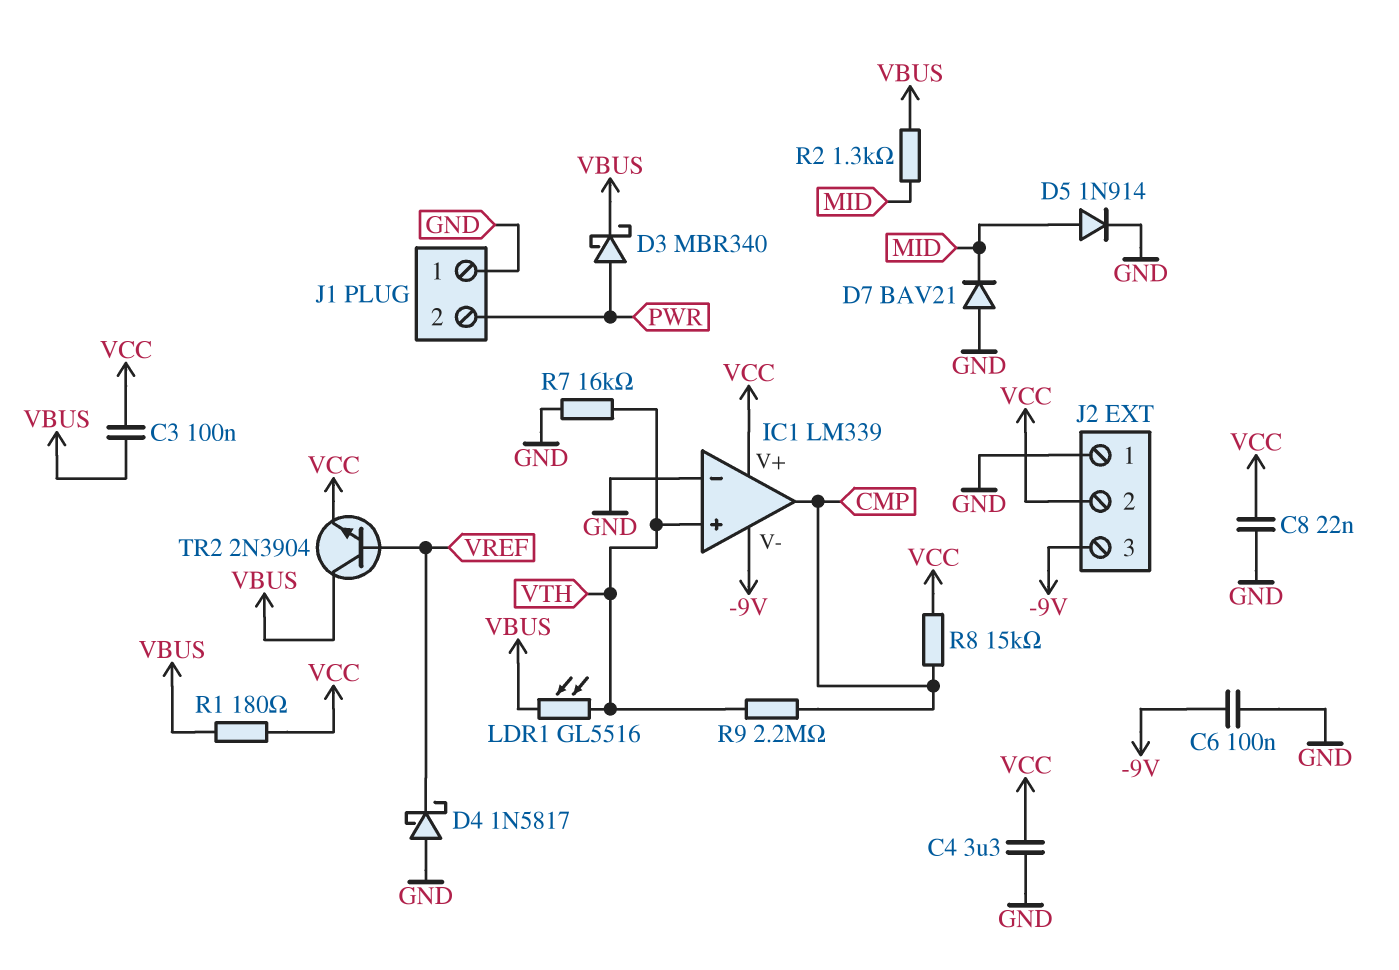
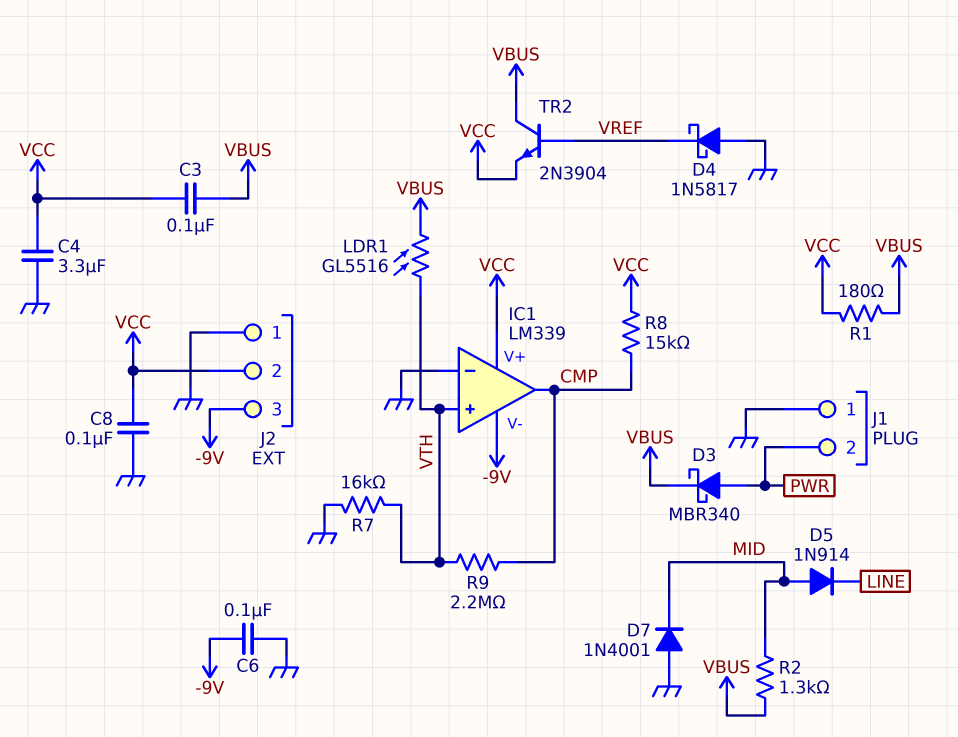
C8: 22nF (GND, VCC) -> 100nF (GND, VCC)
D5: diode 1N914 (A MID, K GND) -> diode 1N914 (A MID, K LINE)
D7: diode BAV21 (A GND, K MID) -> diode 1N4001 (A GND, K MID)

